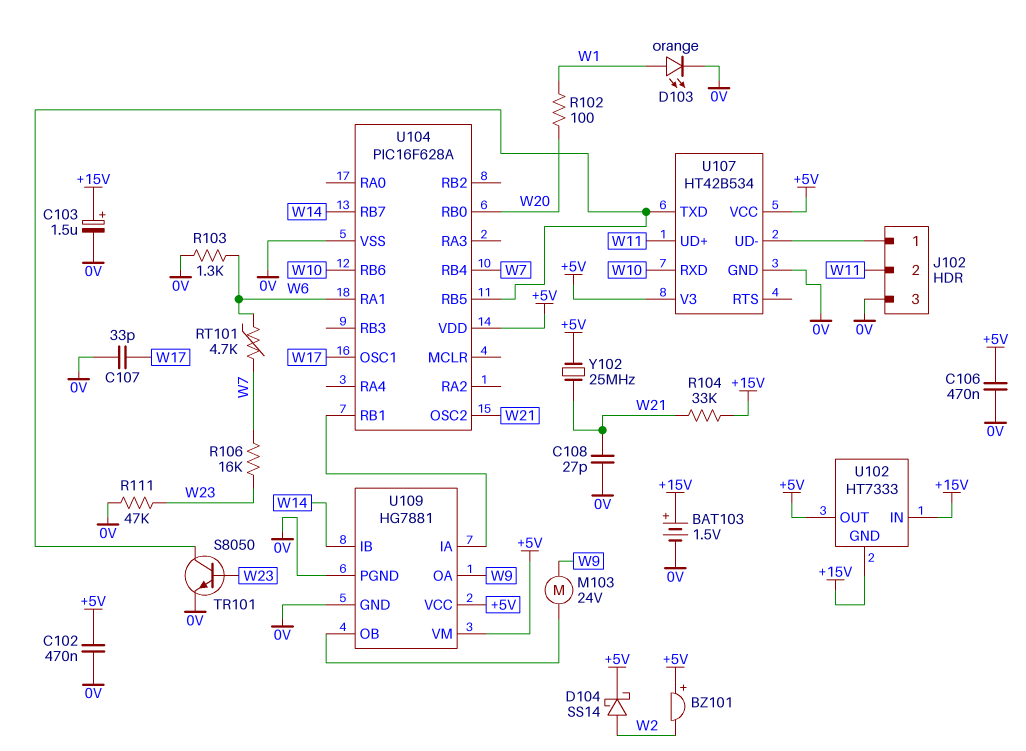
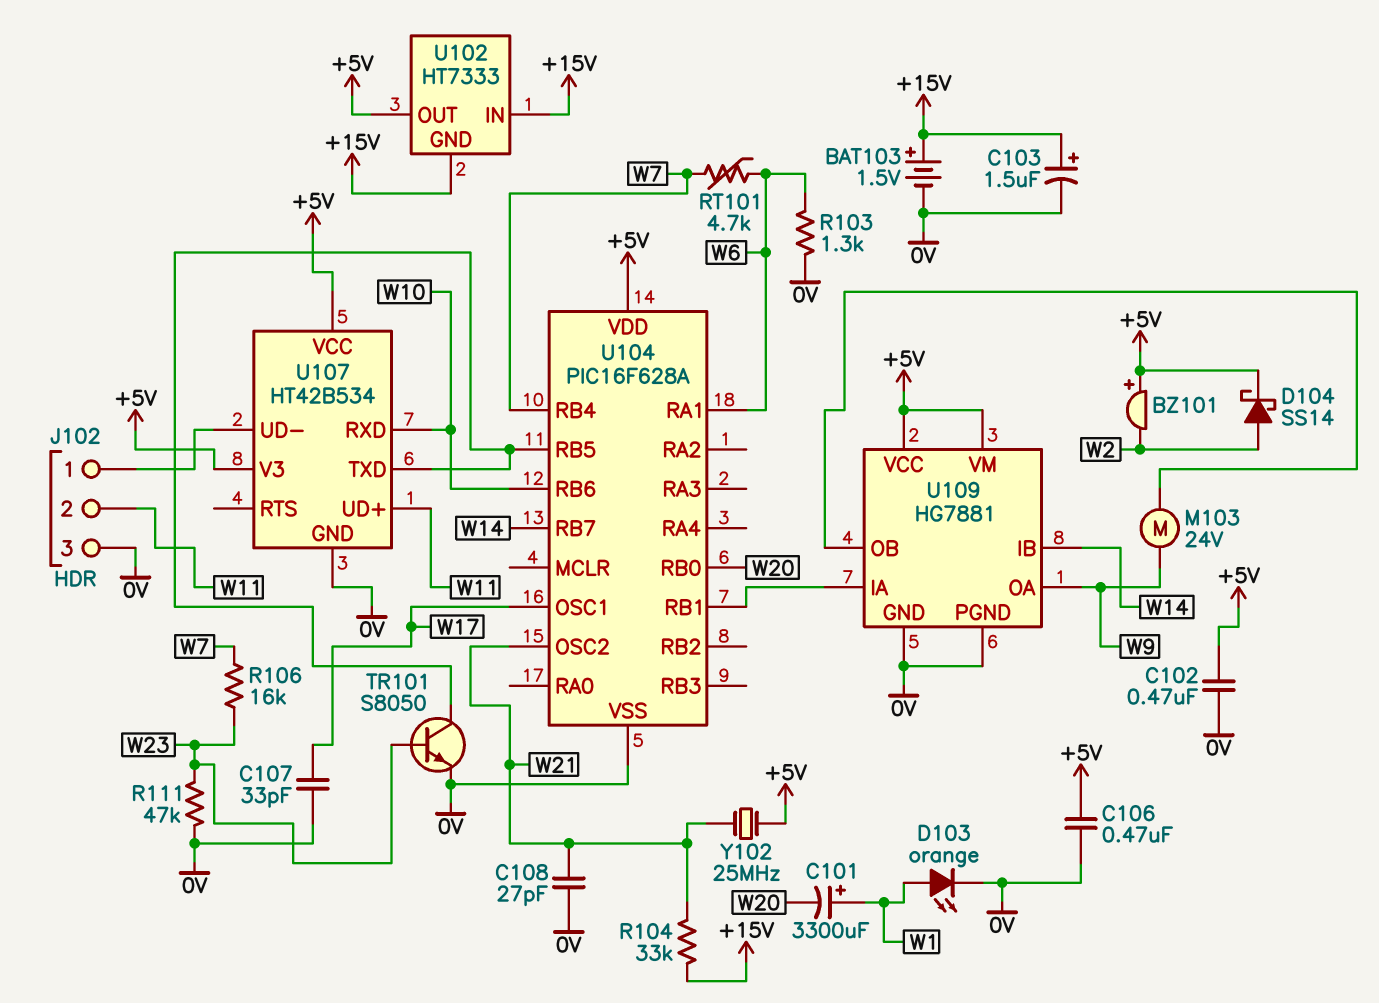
C101: none -> 3300uF (plus W1, minus W20)
R102: 100 (W1, W20) -> none

